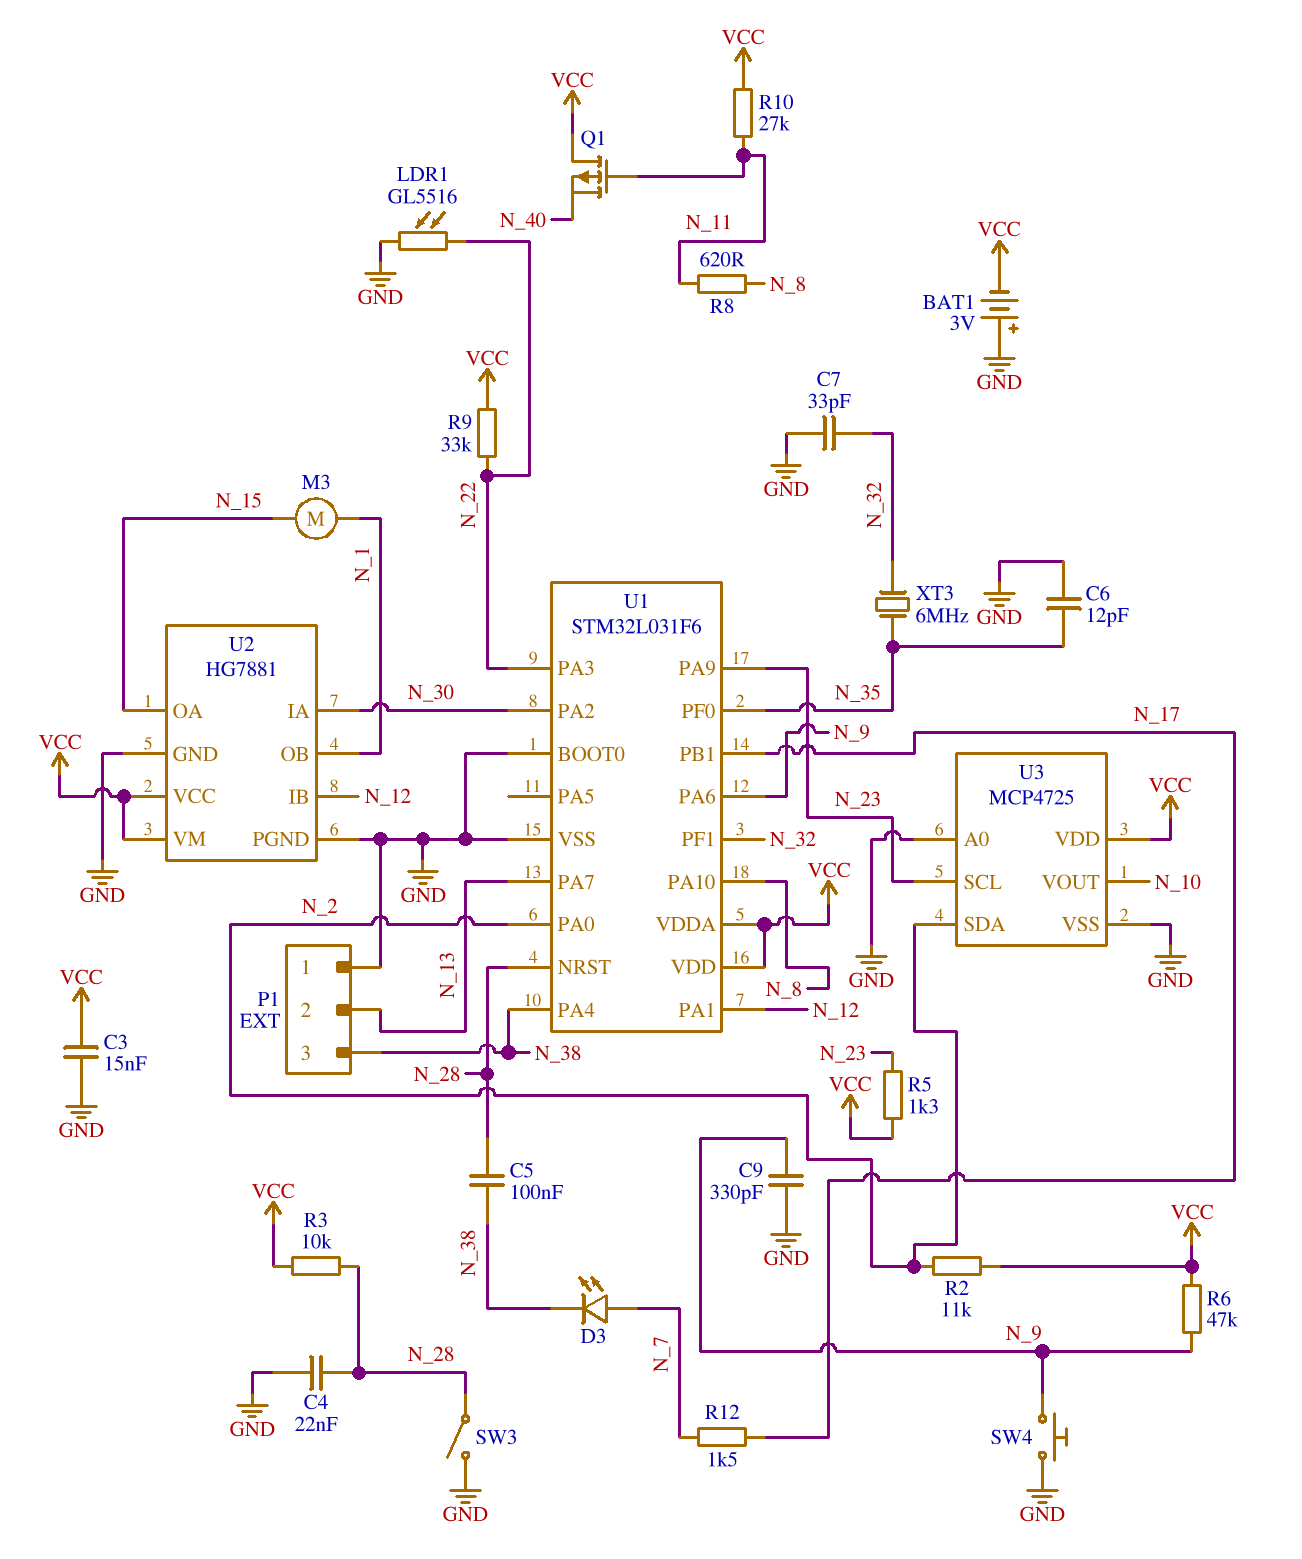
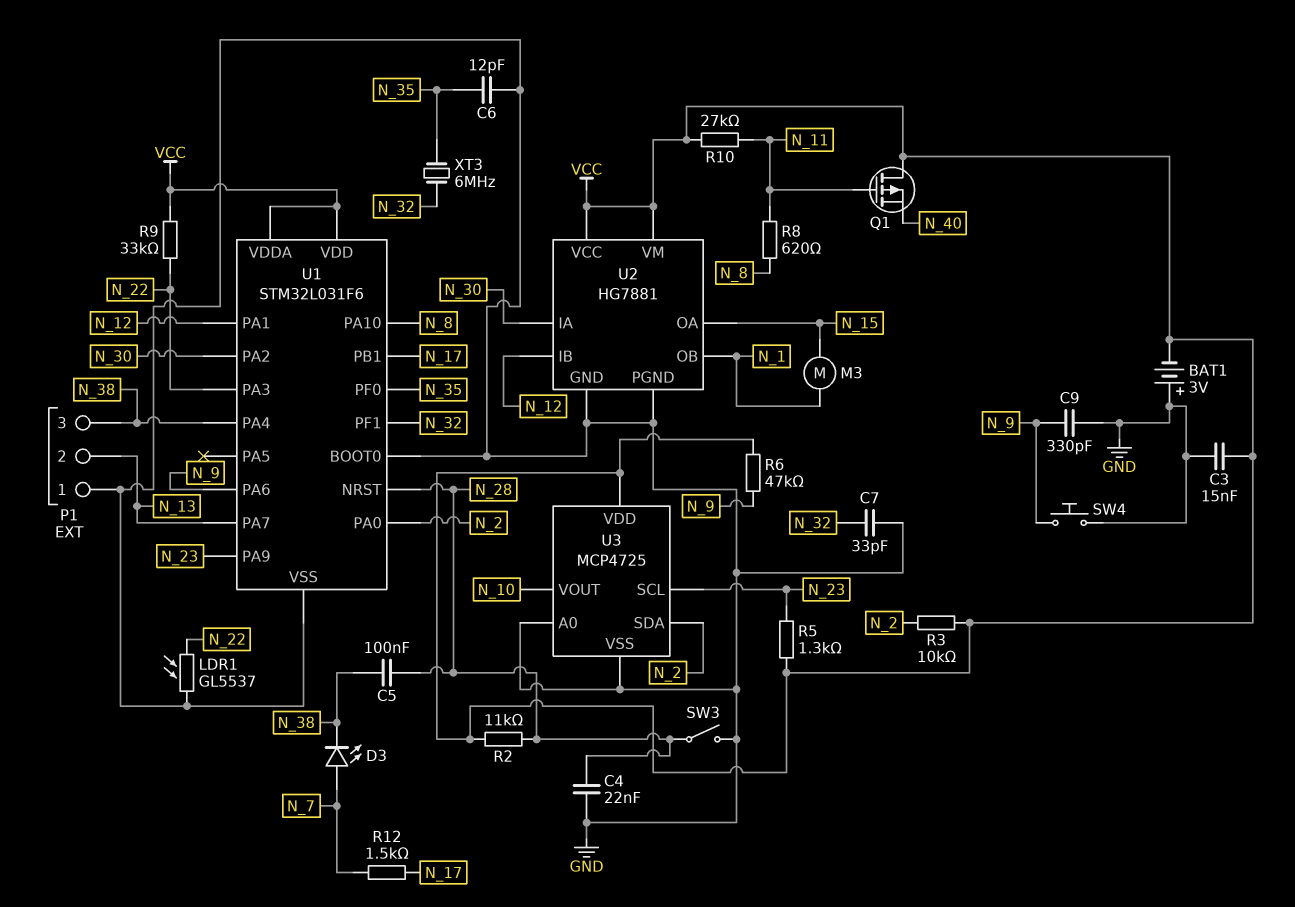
LDR1: GL5516 (GND, N_22) -> GL5537 (GND, N_22)
R2: 11k (N_2, VCC) -> 11k (N_28, VCC)
R3: 10k (N_28, VCC) -> 10k (N_2, VCC)

